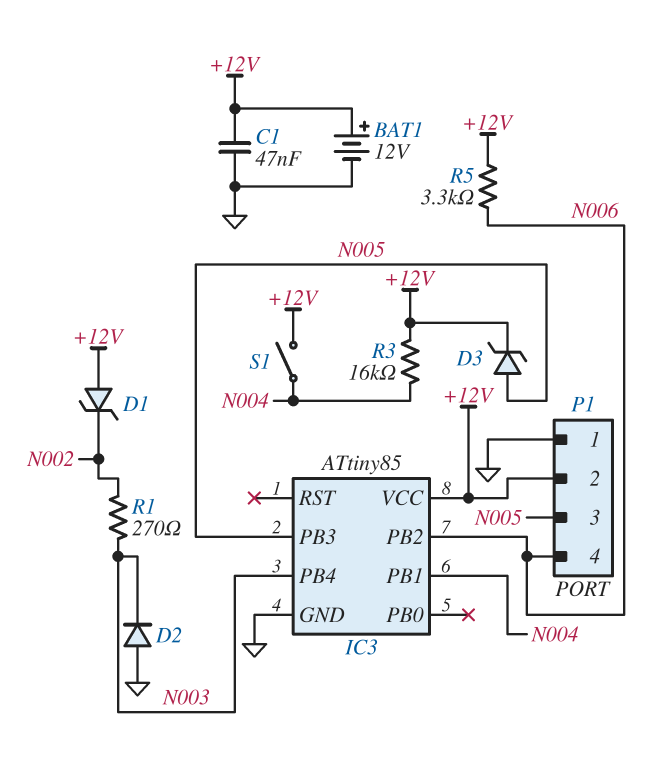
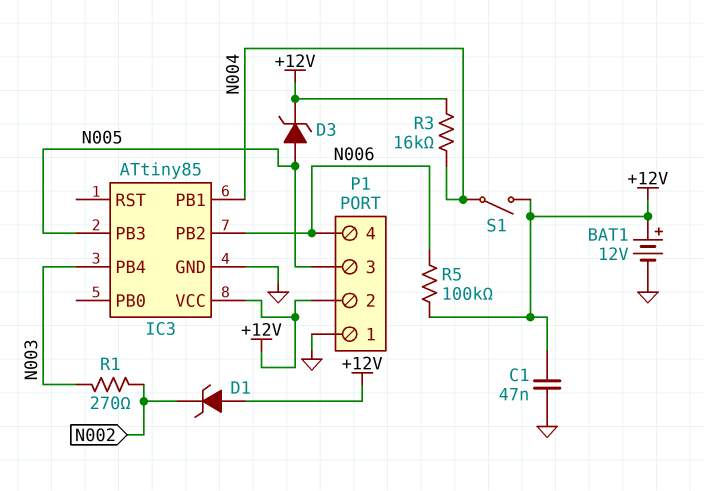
D2: diode (A GND, K N003) -> none
R5: 3.3k (+12V, N006) -> 100k (+12V, N006)

